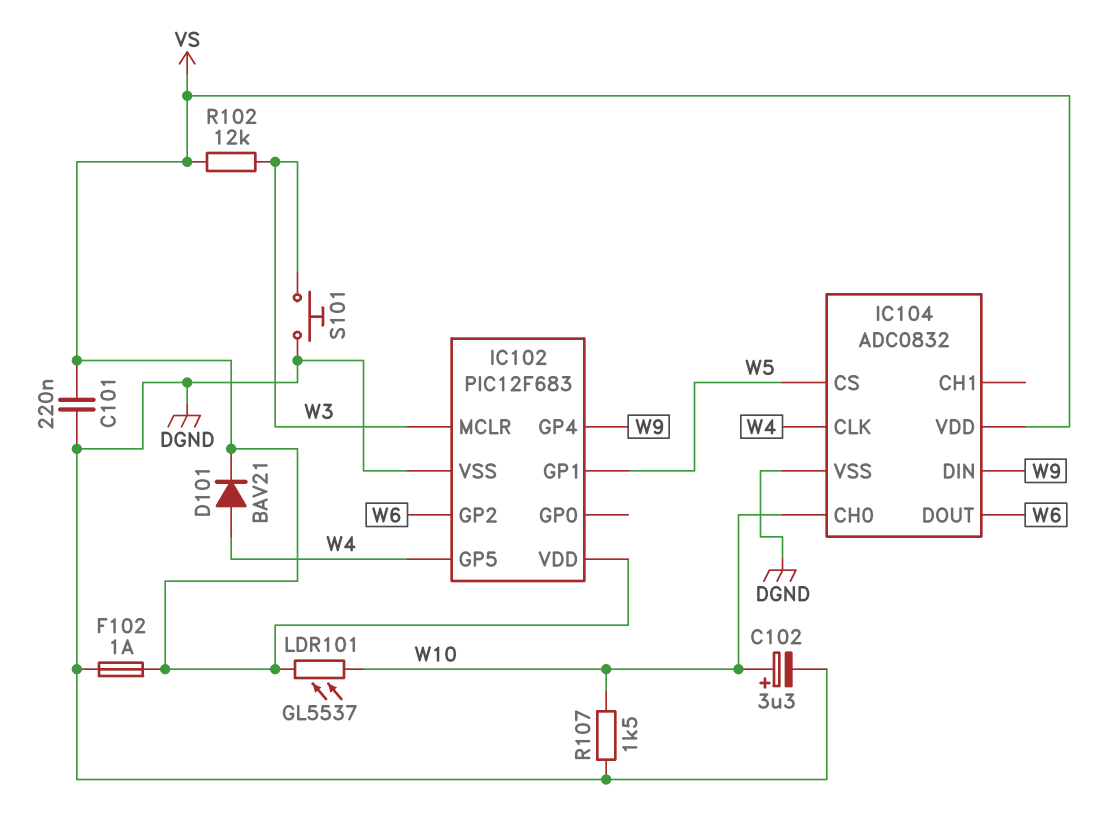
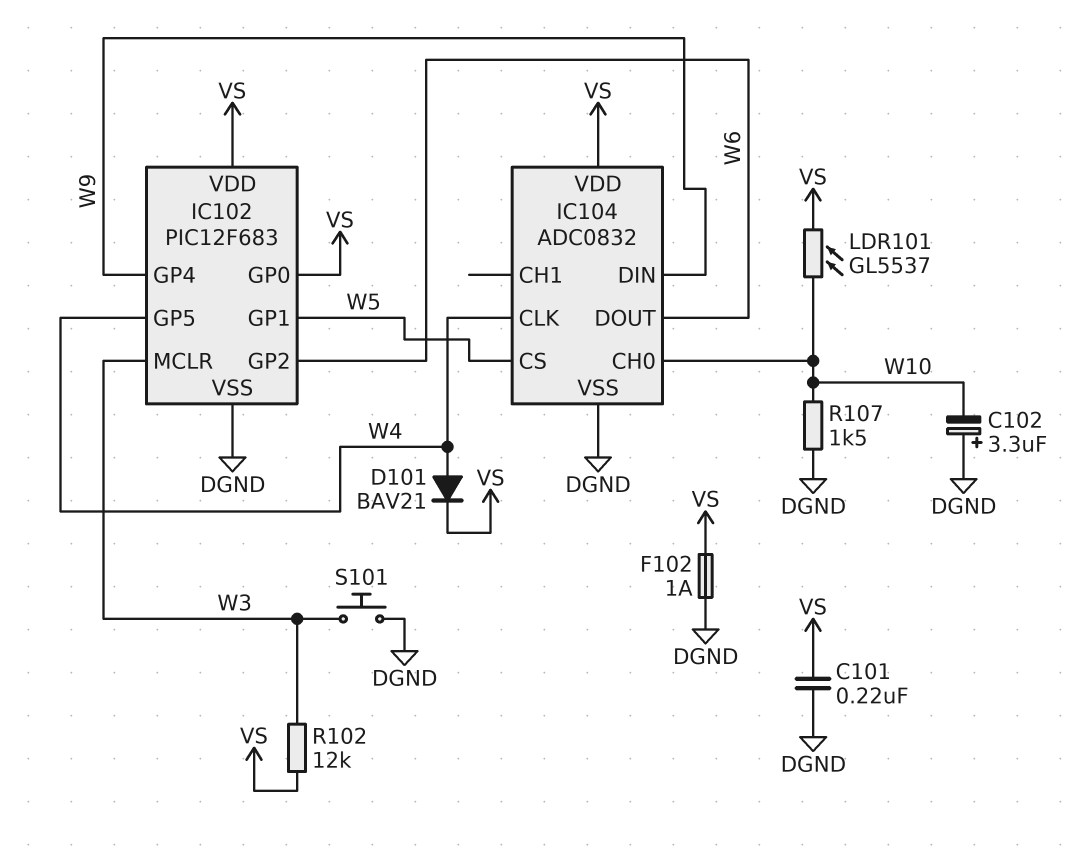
C102: 3.3uF (plus W10, minus DGND) -> 3.3uF (plus DGND, minus W10)
IC102 pin GP0: none -> VS

